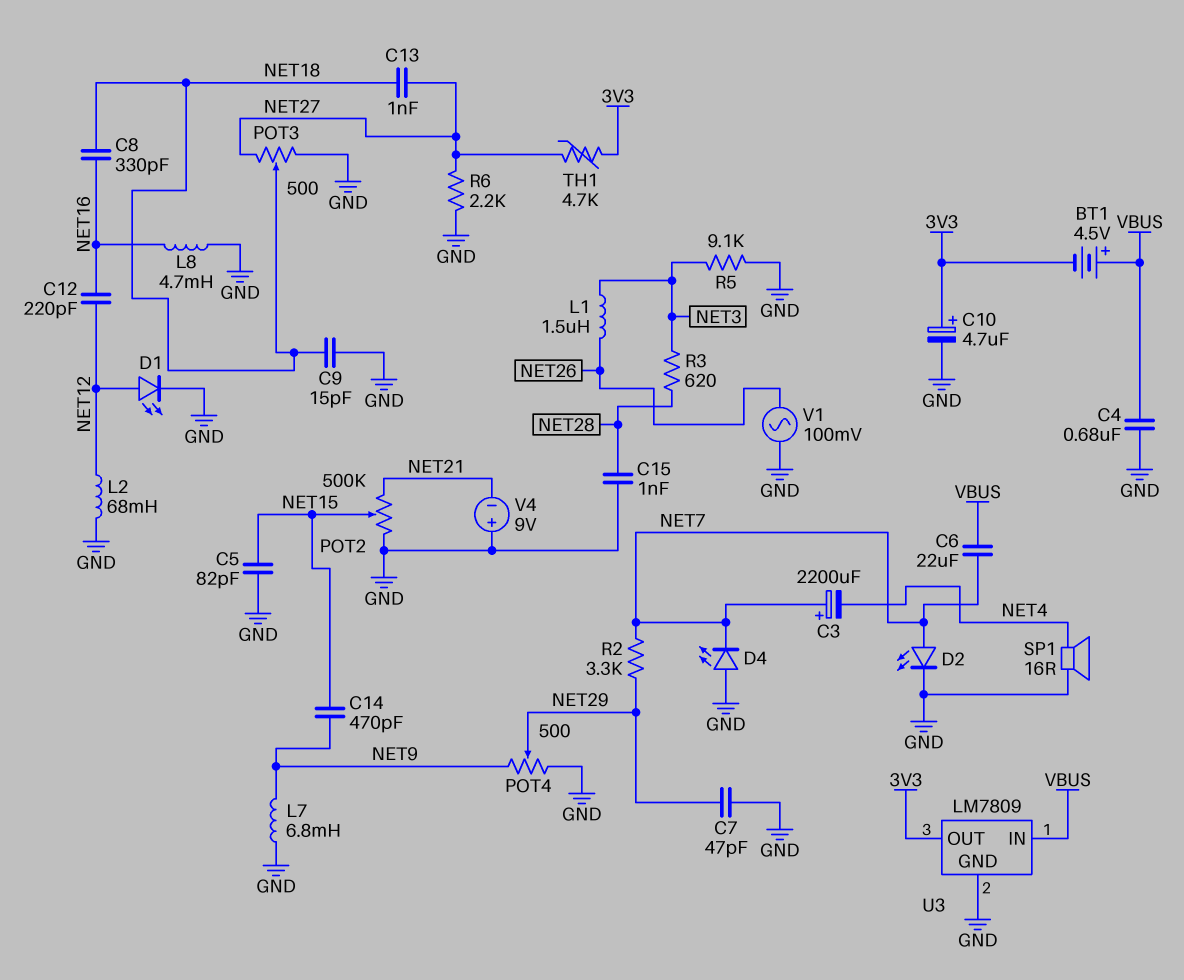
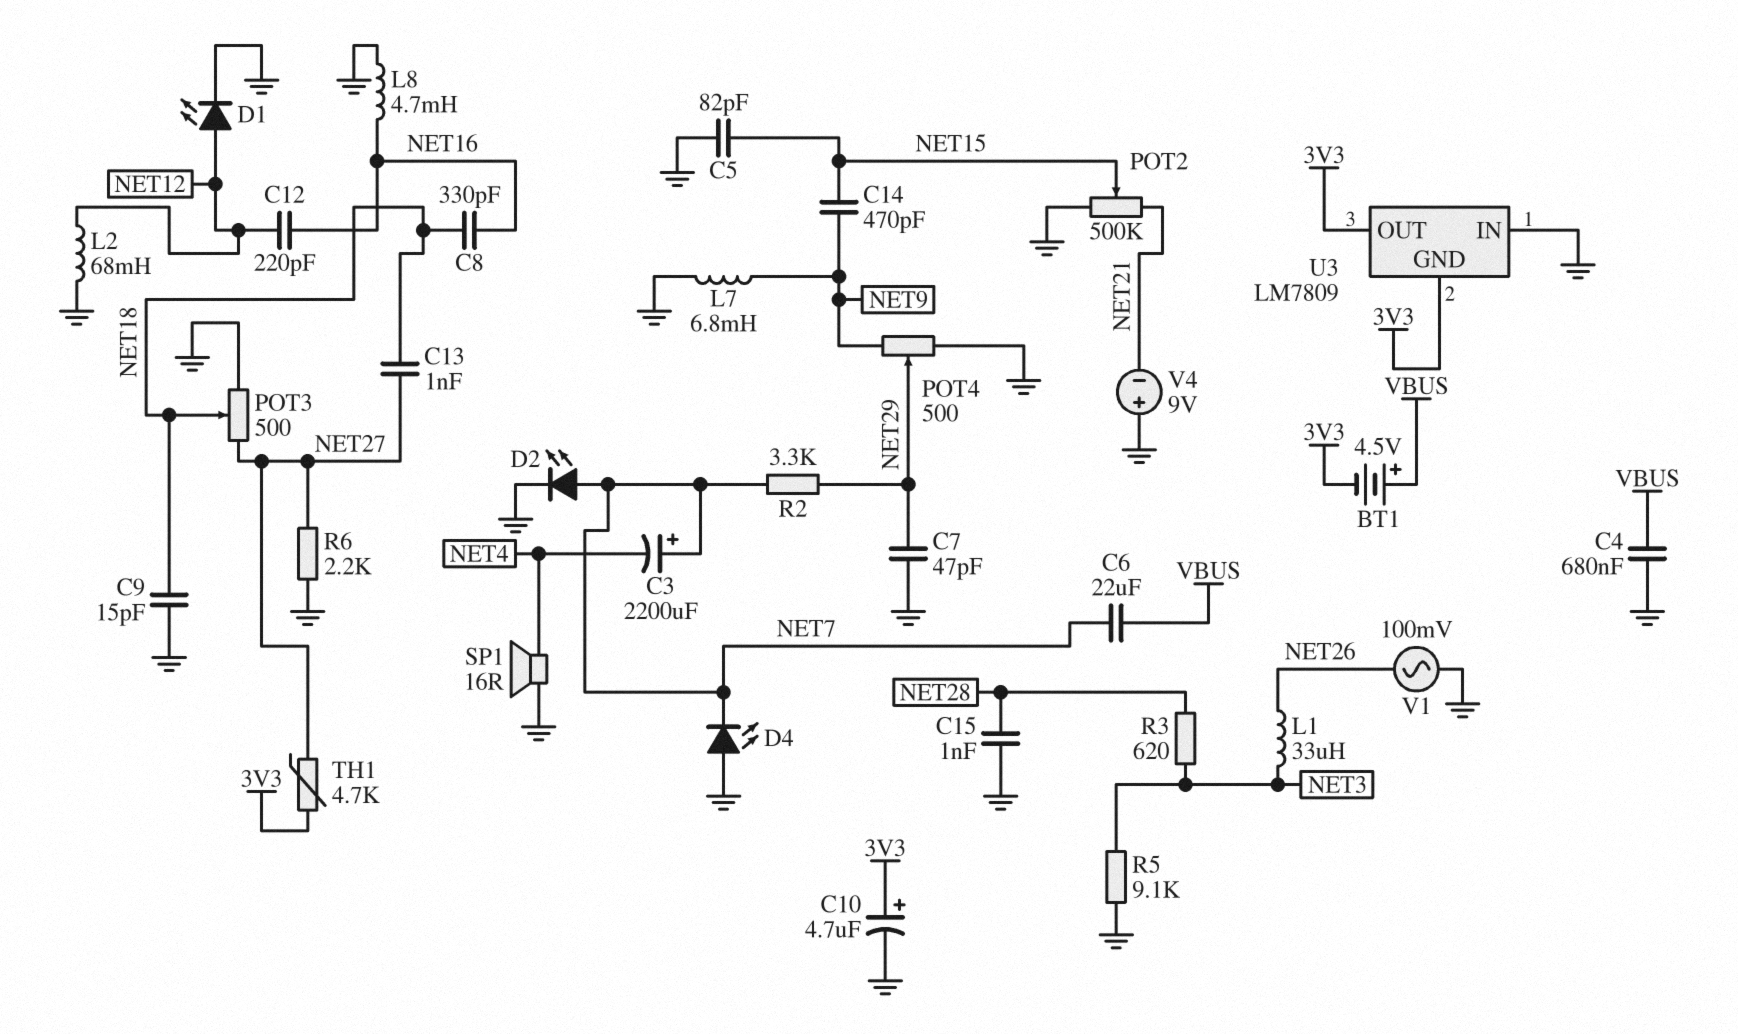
L1: 1.5uH (NET3, NET26) -> 33uH (NET3, NET26)
U3 pin GND: GND -> 3V3
U3 pin IN: VBUS -> GND

